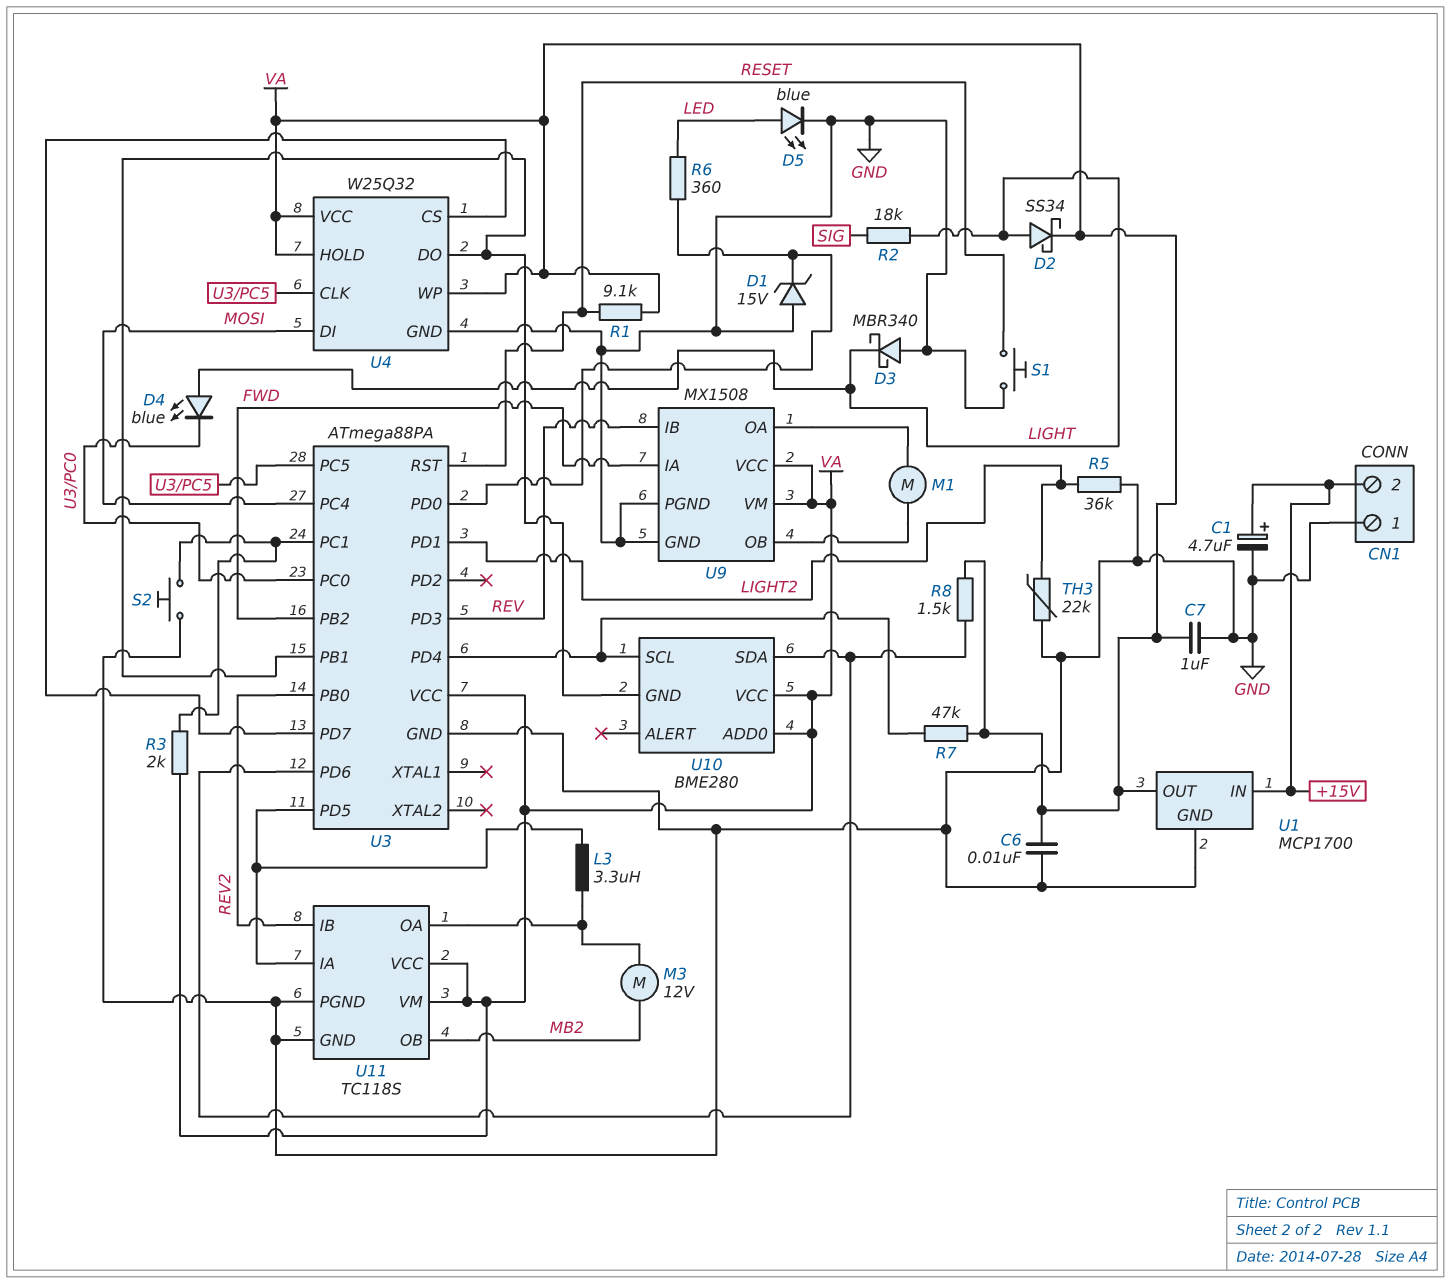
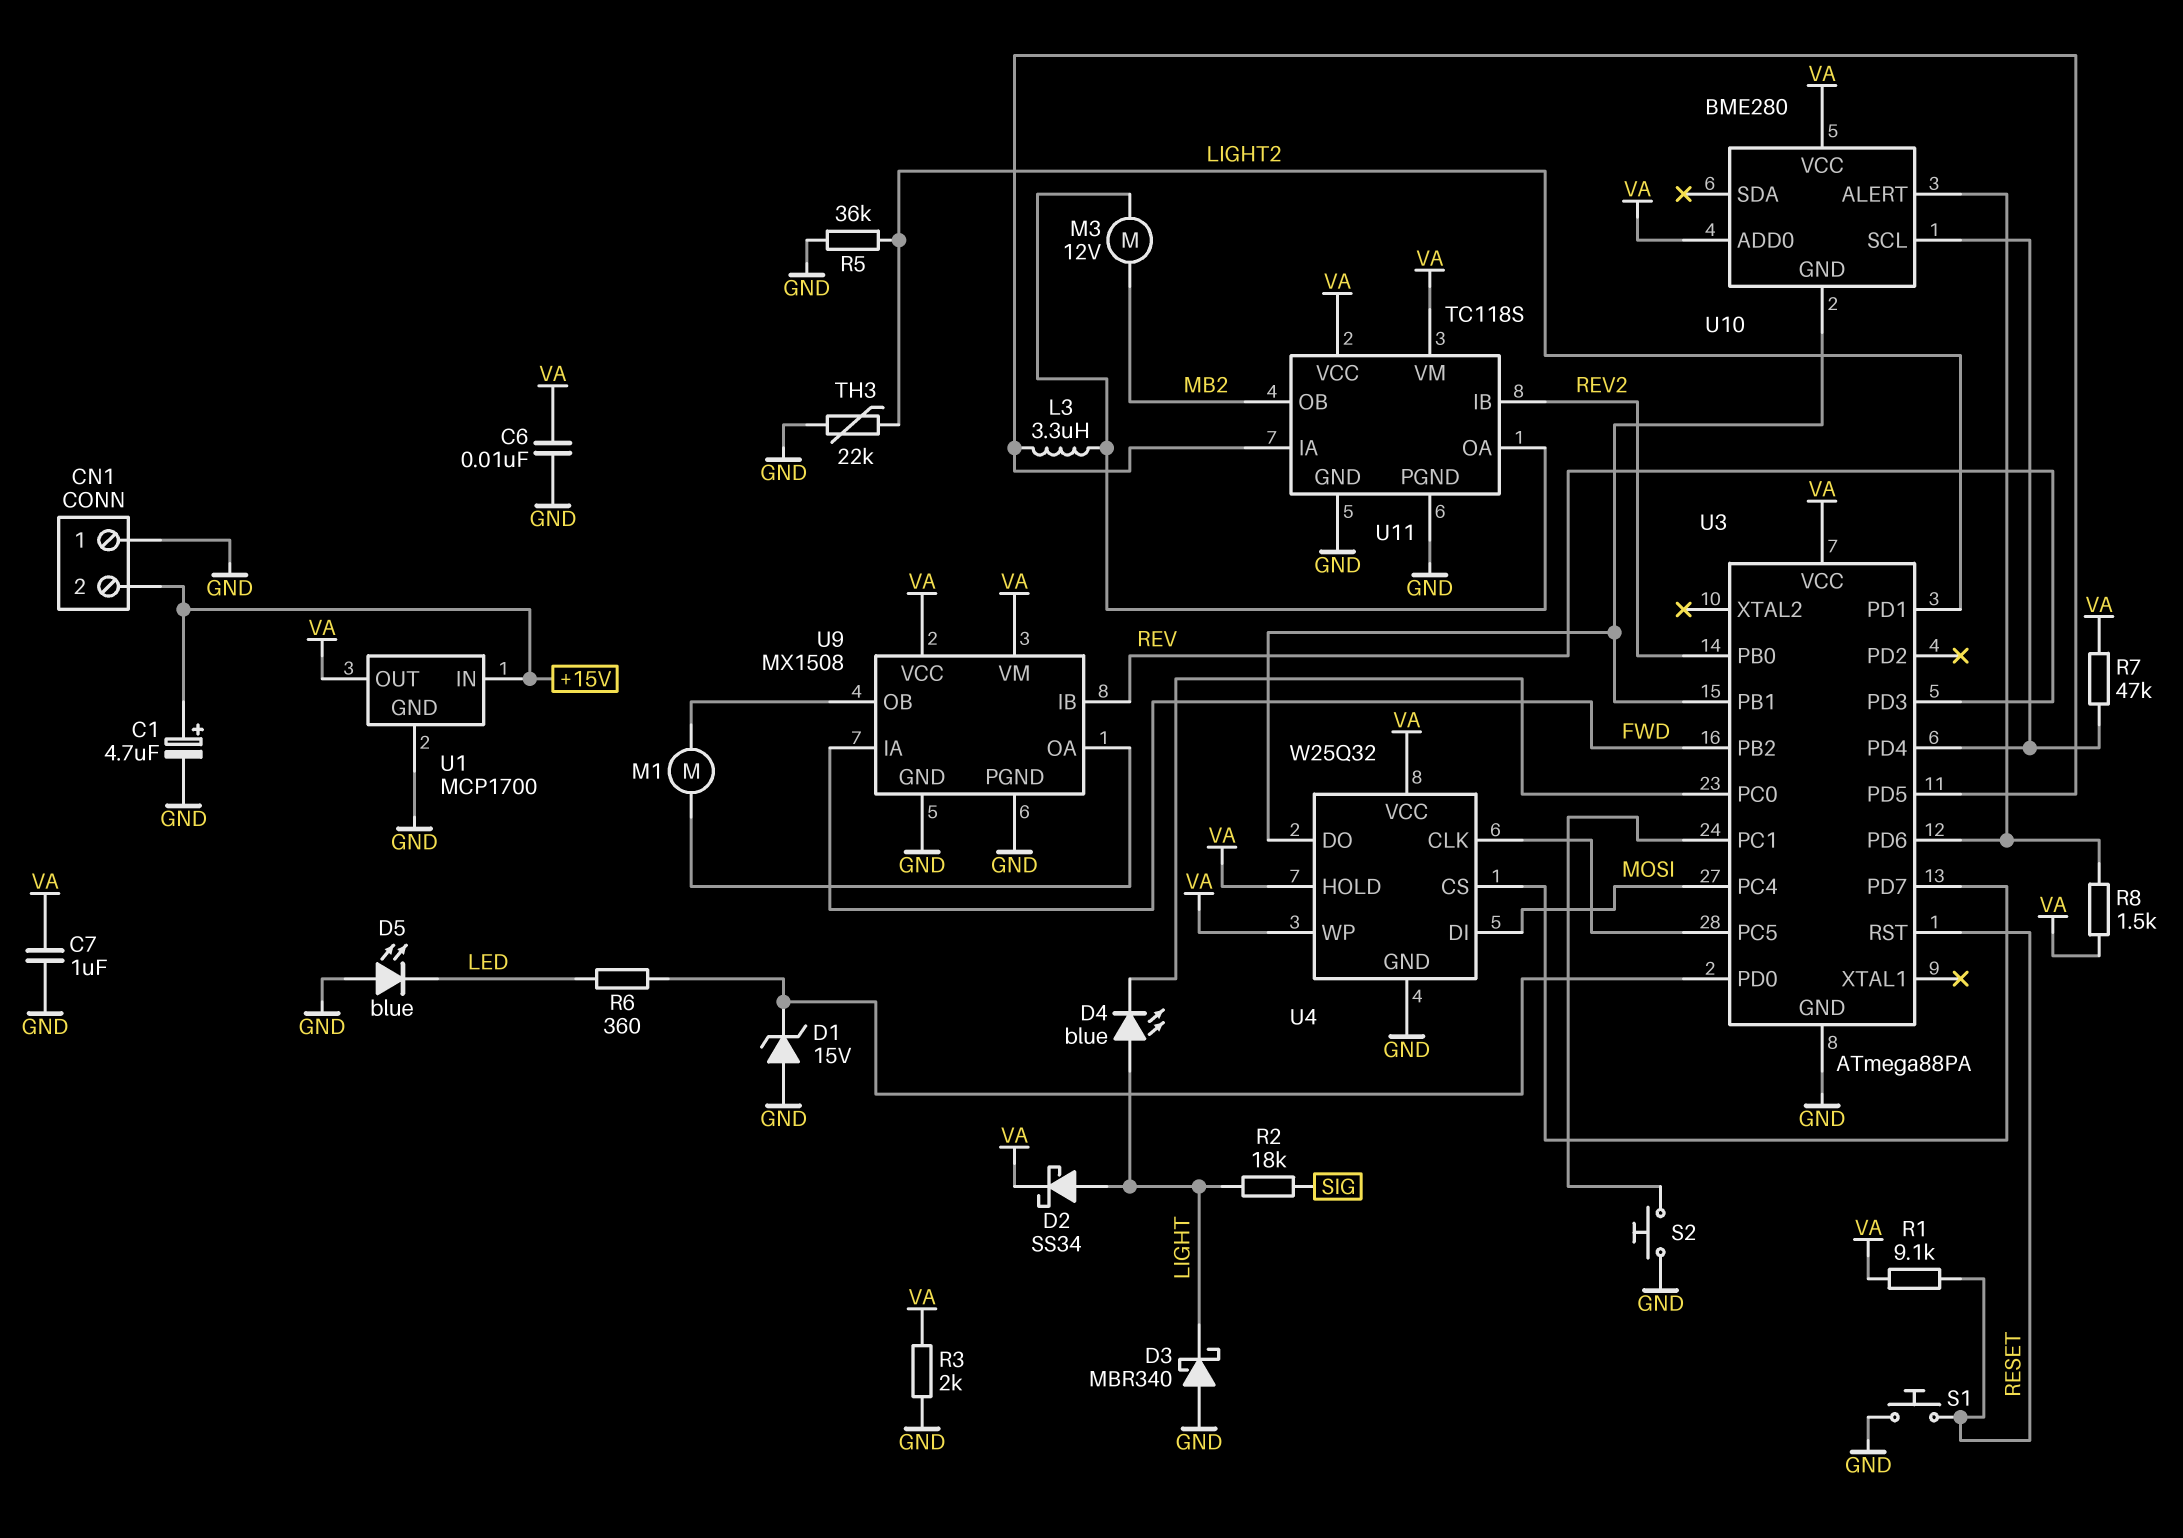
D5: LED blue (A LED, K GND) -> LED blue (A GND, K LED)
R3: 2k (U3/PC1, VA) -> 2k (GND, VA)
U10 pin ALERT: none -> U3/PD6
U10 pin SDA: U3/PD6 -> none

